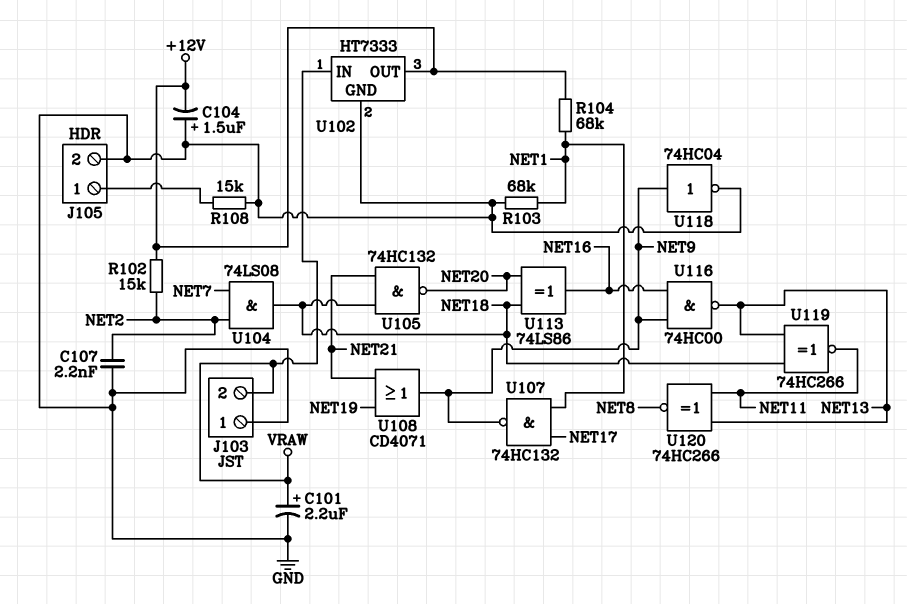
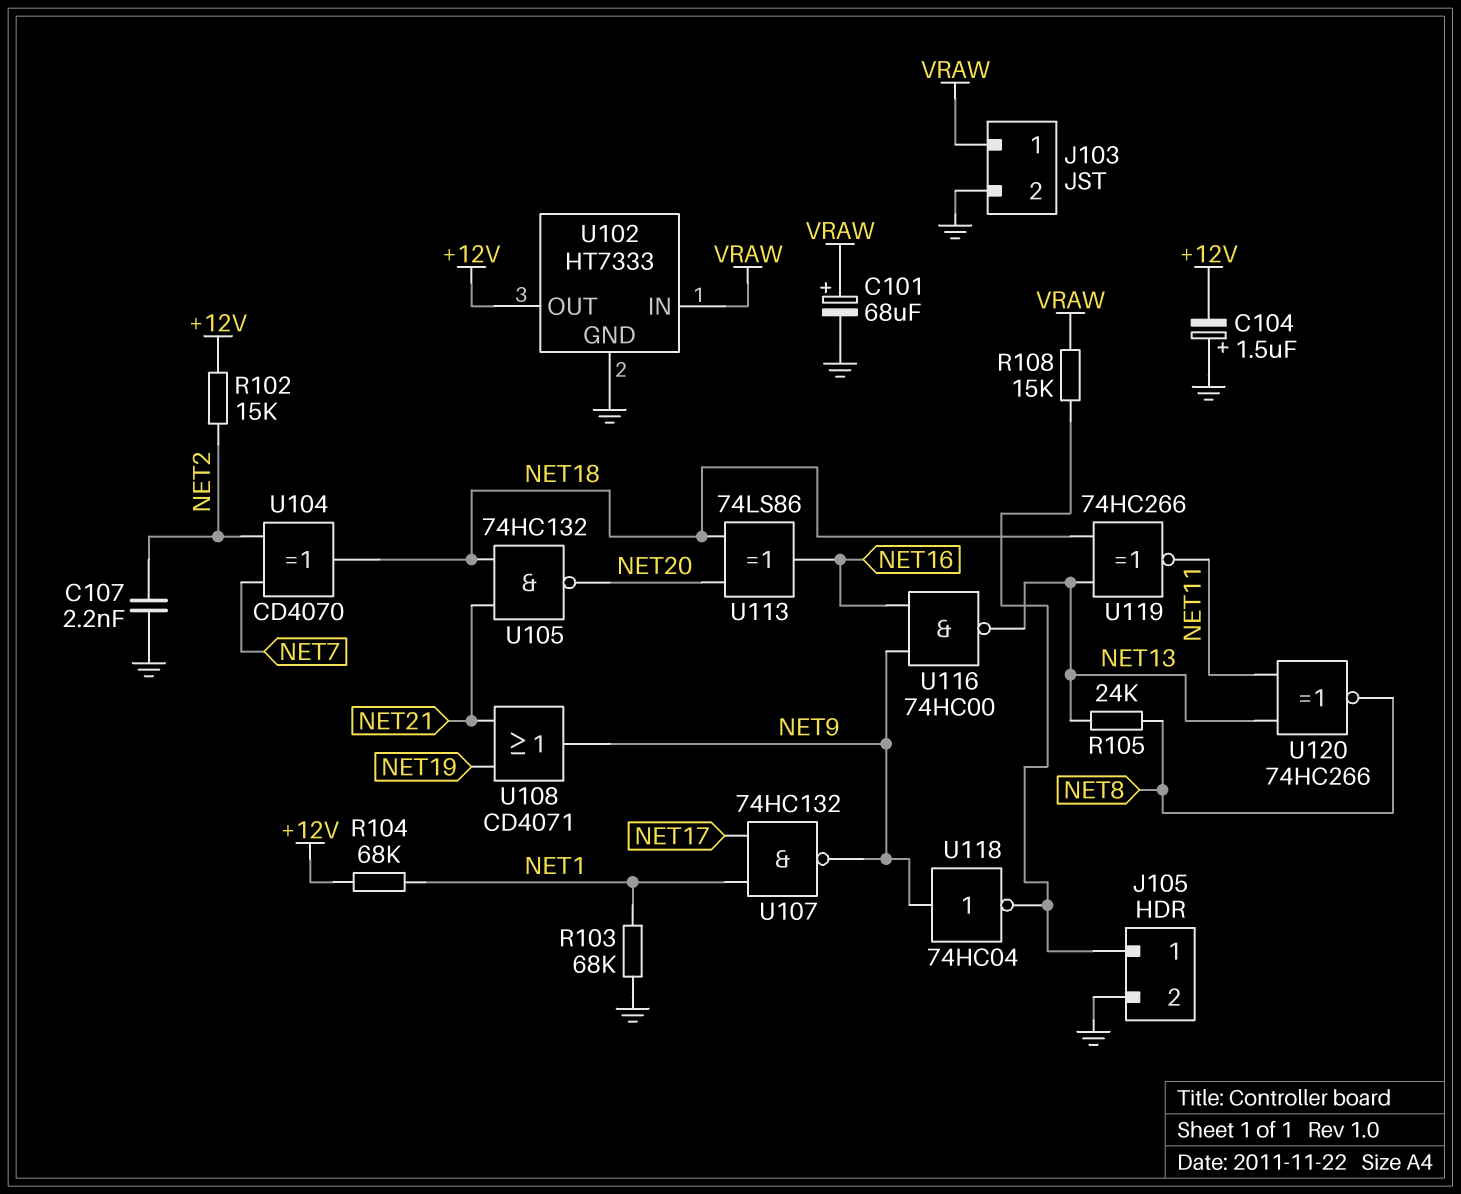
C101: 2.2uF (plus VRAW, minus GND) -> 68uF (plus VRAW, minus GND)
J103 pin 1: GND -> VRAW
J103 pin 2: VRAW -> GND
R105: none -> 24k (NET8, NET13)
R108: 15k (GND, J105/1) -> 15k (J105/1, VRAW)
U104: AND 74LS08 (in NET2, in NET7, out NET18) -> XOR CD4070 (in NET2, in NET7, out NET18)
U118: NOT 74HC04 (in NET9, out GND) -> NOT 74HC04 (in NET9, out J105/1)

